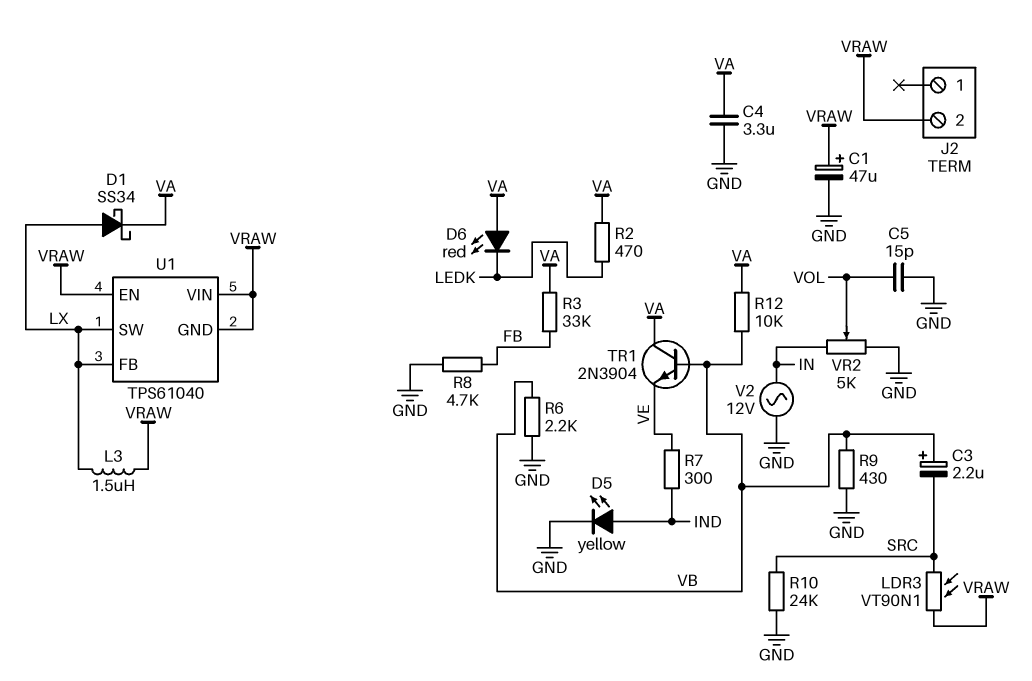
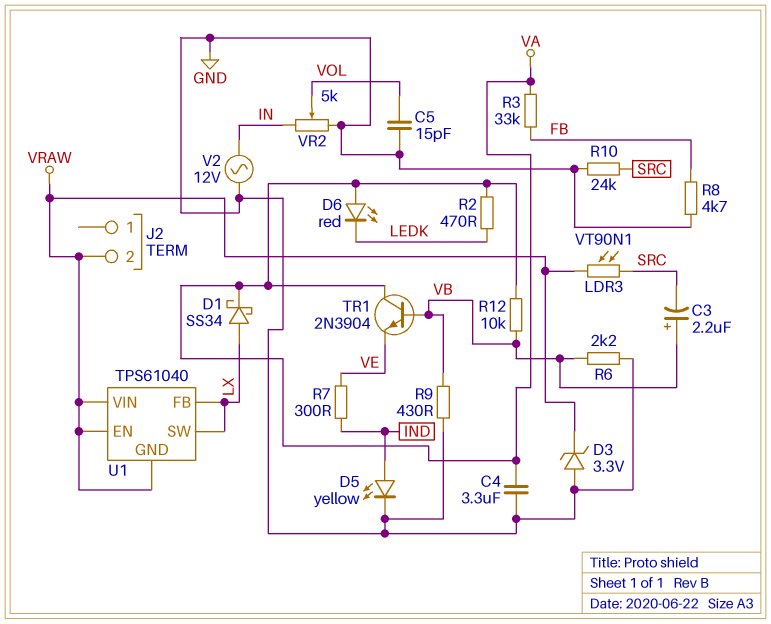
C1: 47uF (plus VRAW, minus GND) -> none
D3: none -> zener 3.3V (A GND, K VRAW)
L3: 1.5uH (LX, VRAW) -> none

